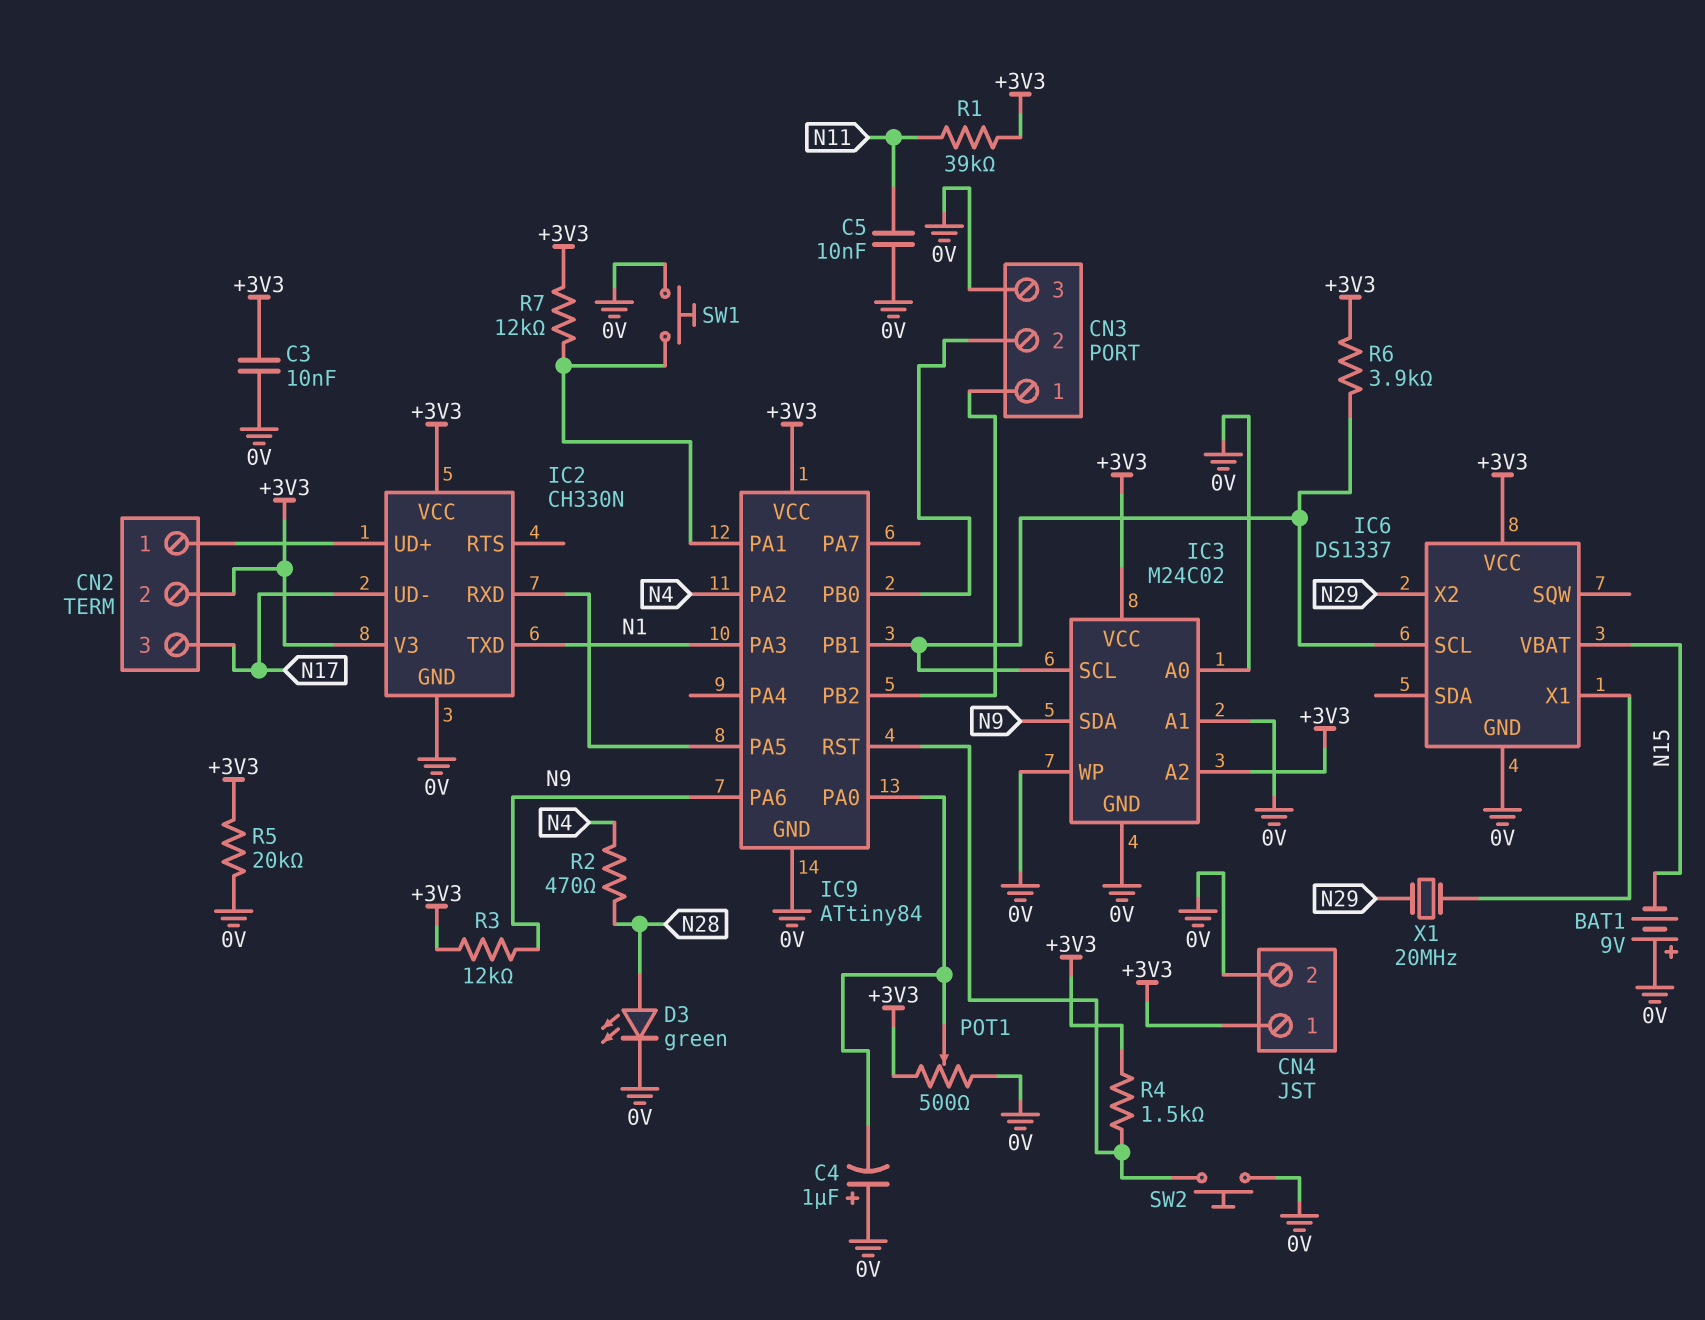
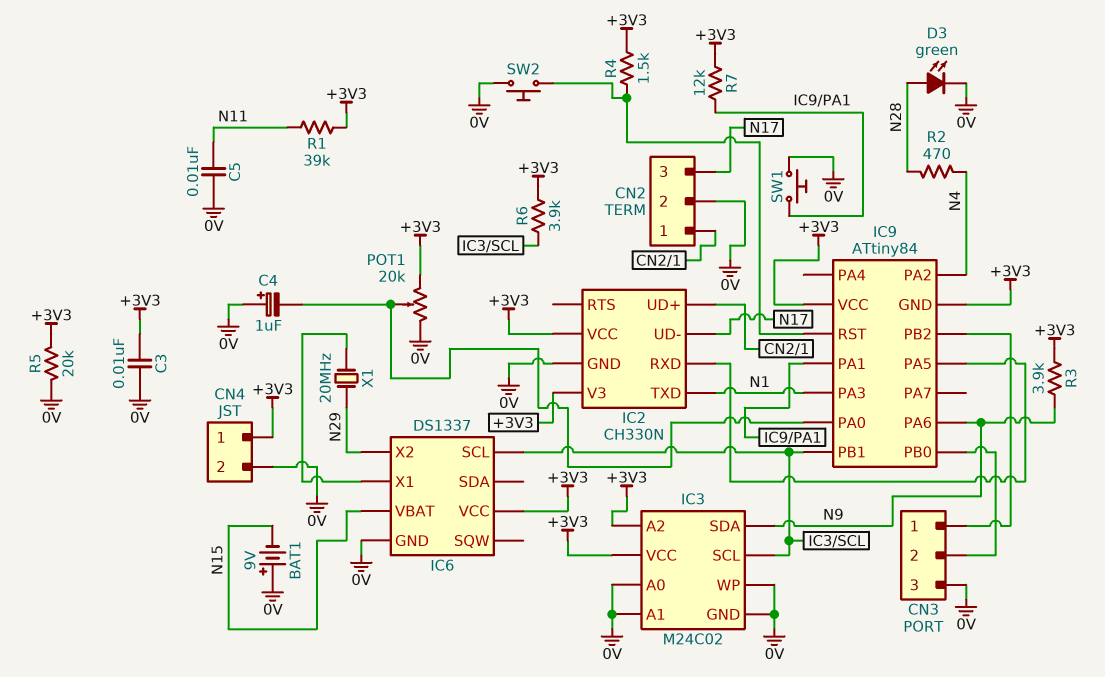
CN2 pin 2: +3V3 -> 0V
IC9 pin GND: 0V -> +3V3
POT1: 500 (+3V3, 0V, wiper IC9/PA0) -> 20k (+3V3, 0V, wiper IC9/PA0)
R3: 12k (+3V3, N9) -> 3.9k (+3V3, N9)

